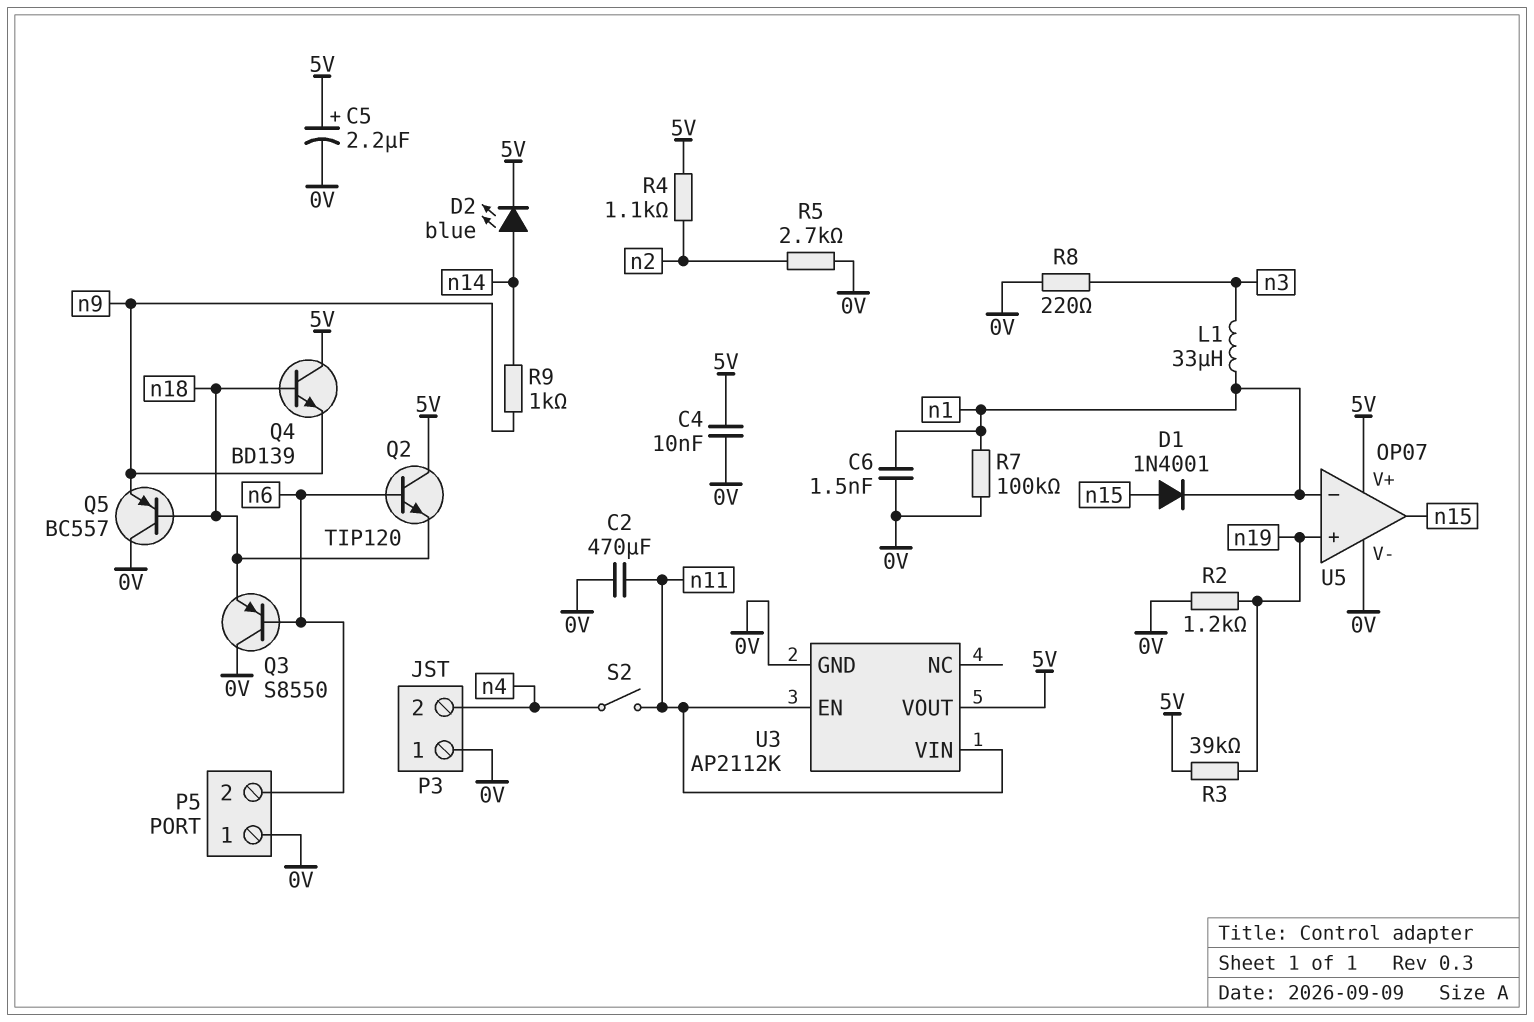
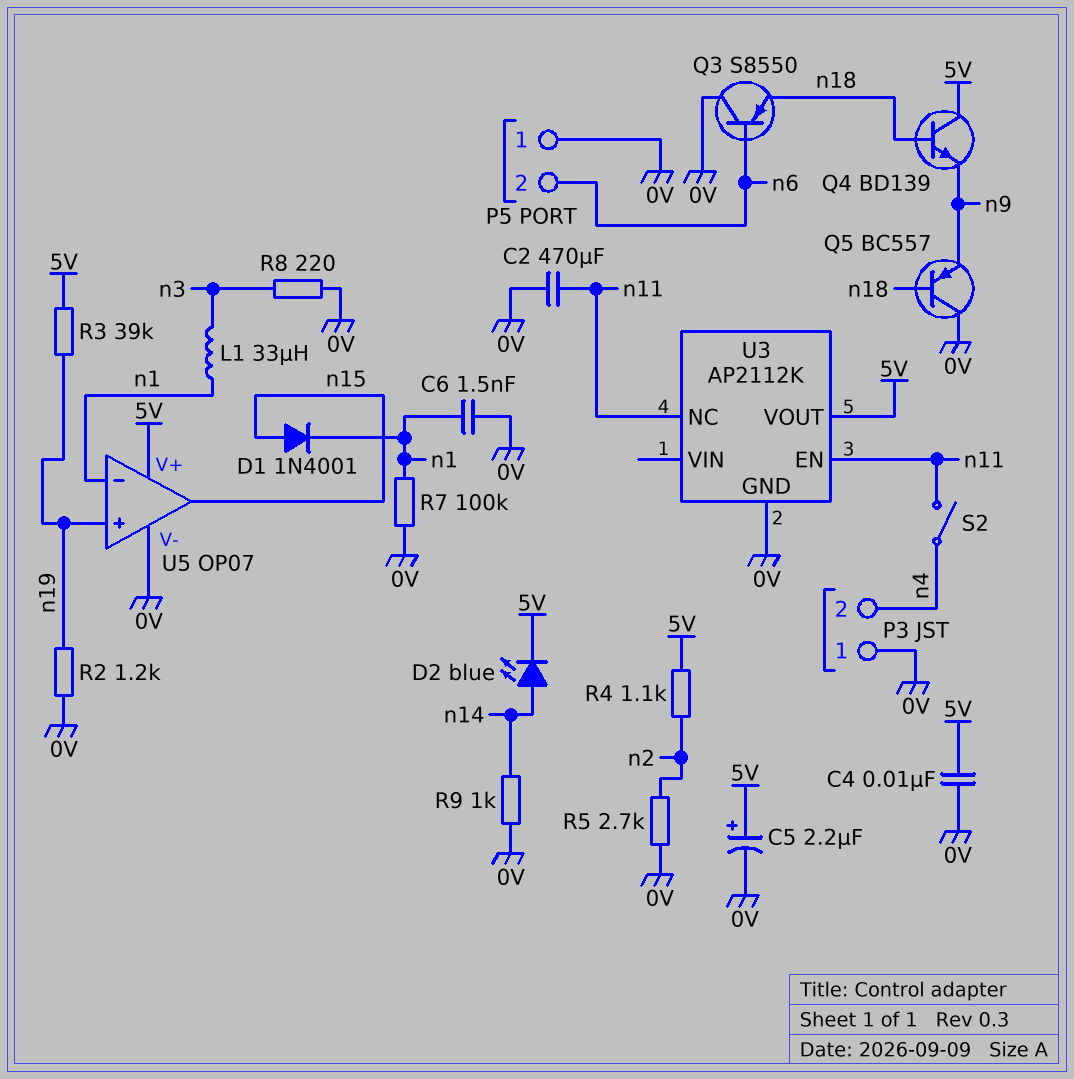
Q2: NPN TIP120 (B n6, C 5V, E n18) -> none
R9: 1k (n9, n14) -> 1k (0V, n14)
U3 pin NC: none -> n11
U3 pin VIN: n11 -> none

